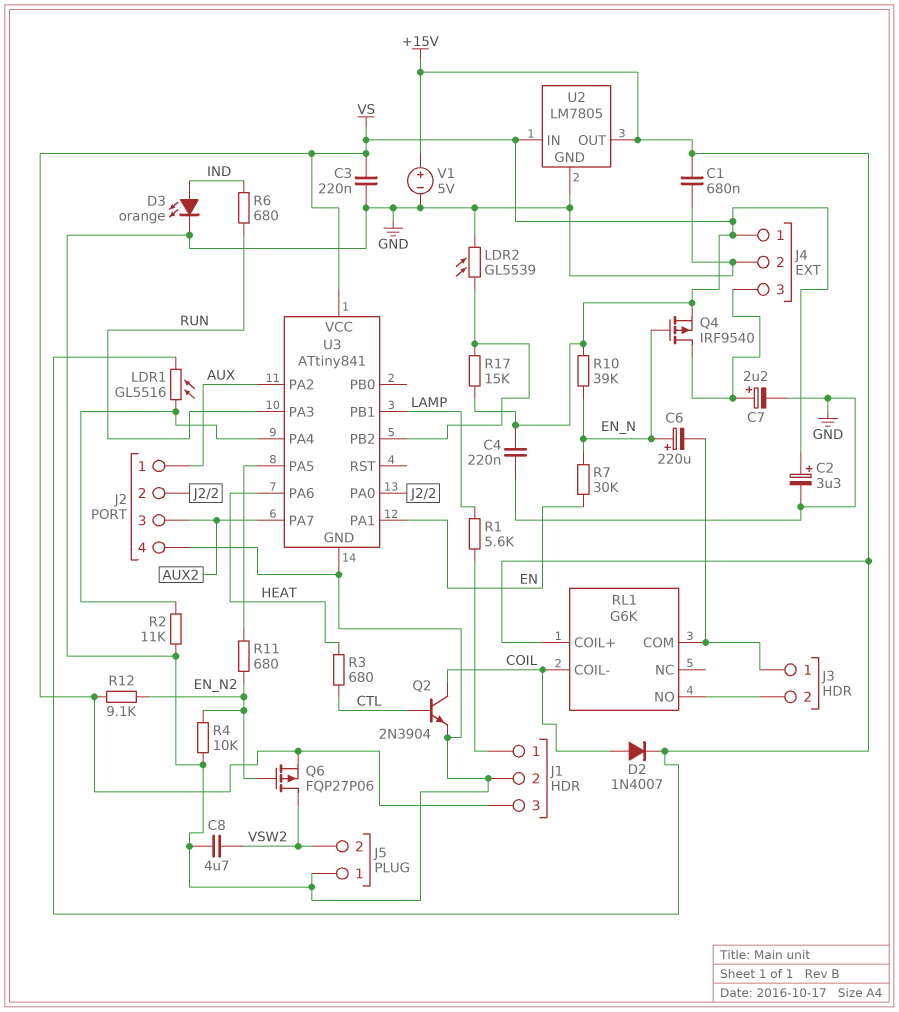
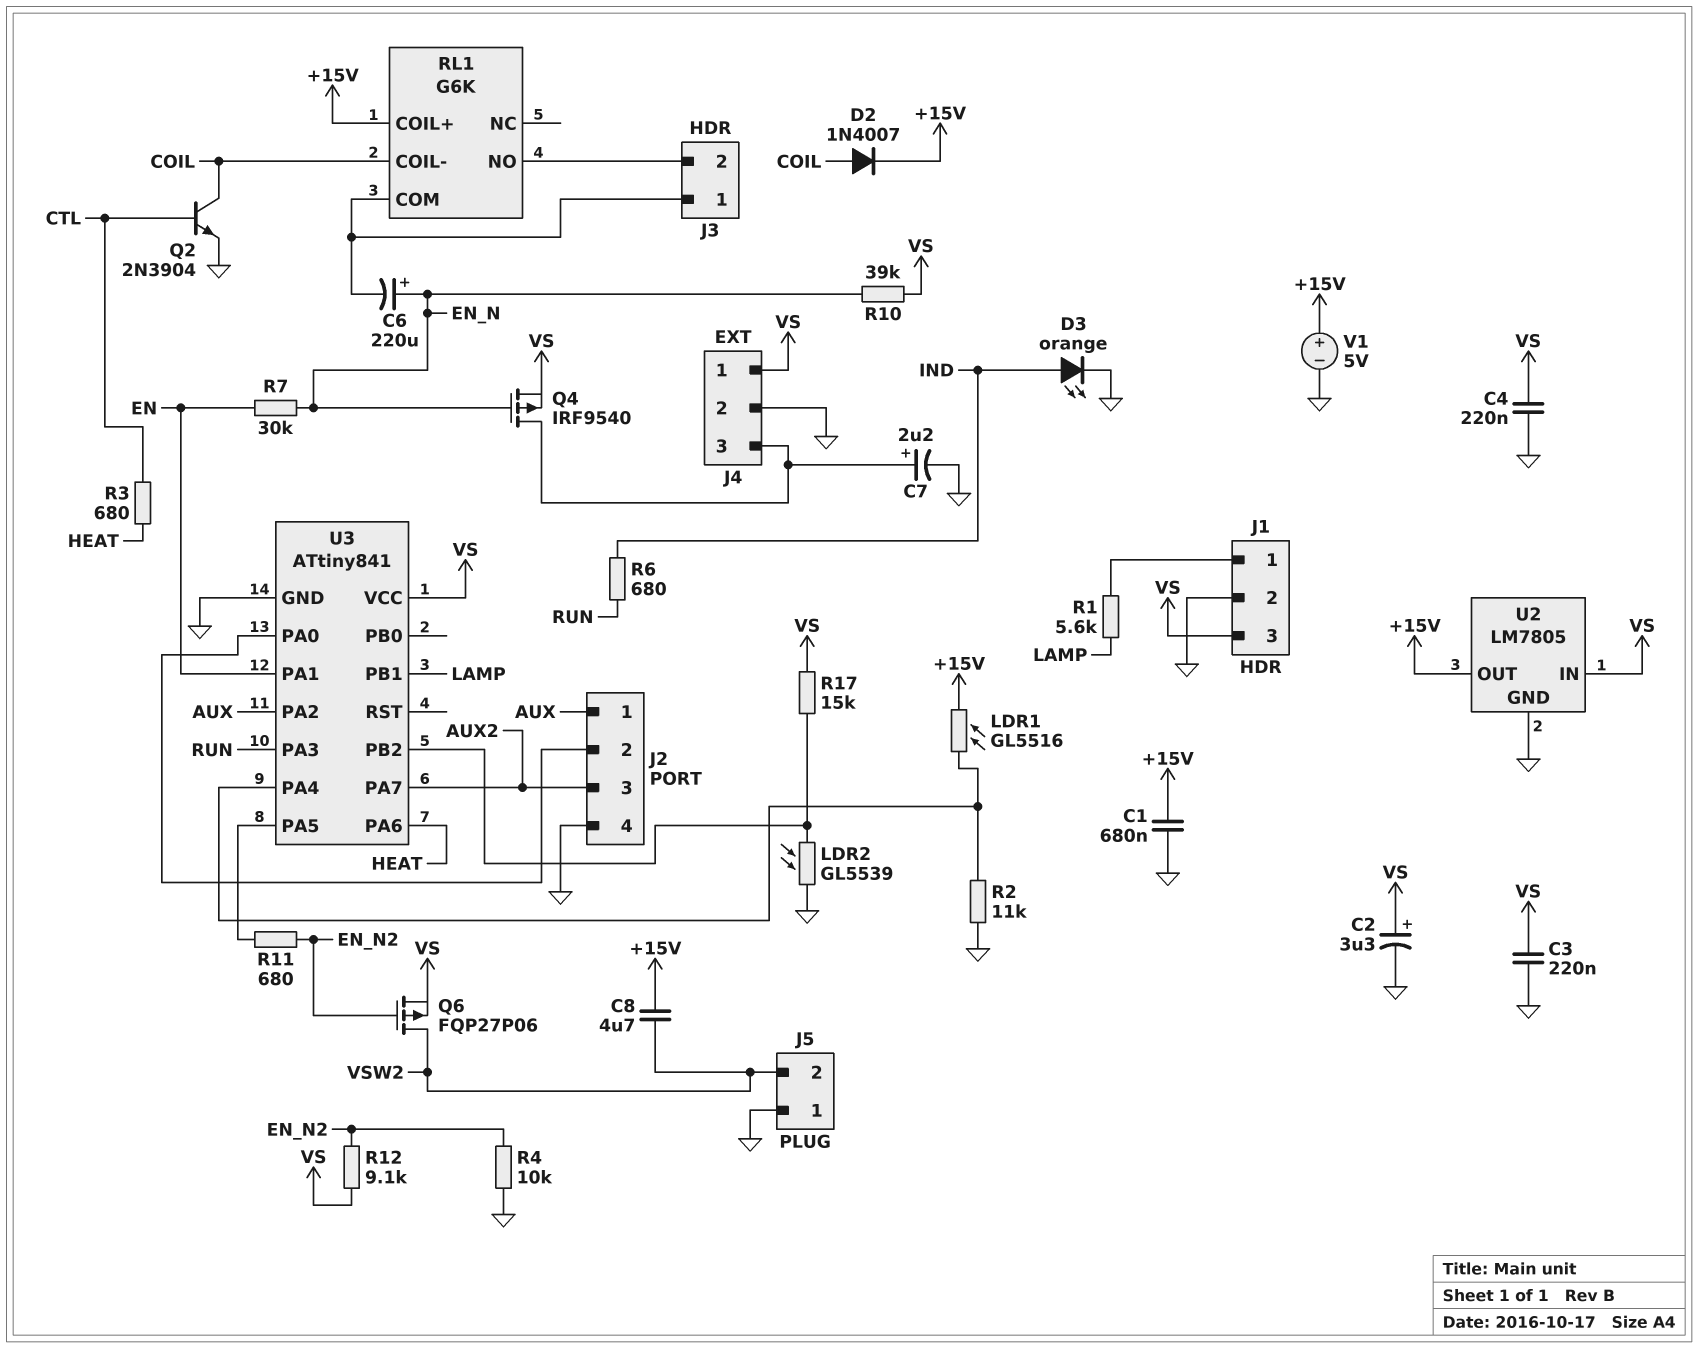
C8: 4.7uF (GND, VSW2) -> 4.7uF (+15V, VSW2)

